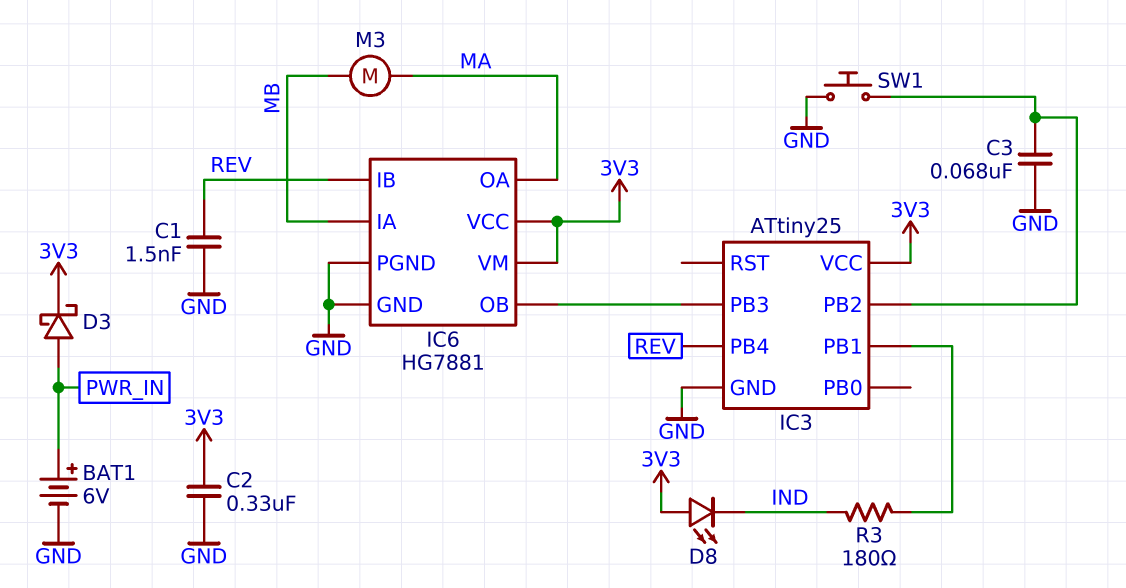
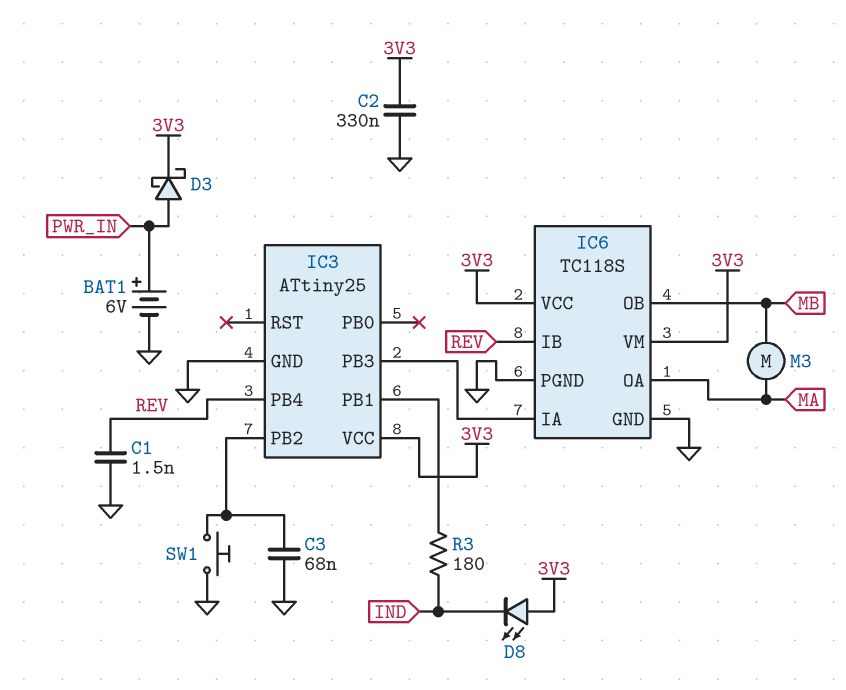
IC6: HG7881 -> TC118S
IC6 pin IA: MB -> IC3/PB3
IC6 pin OB: IC3/PB3 -> MB

